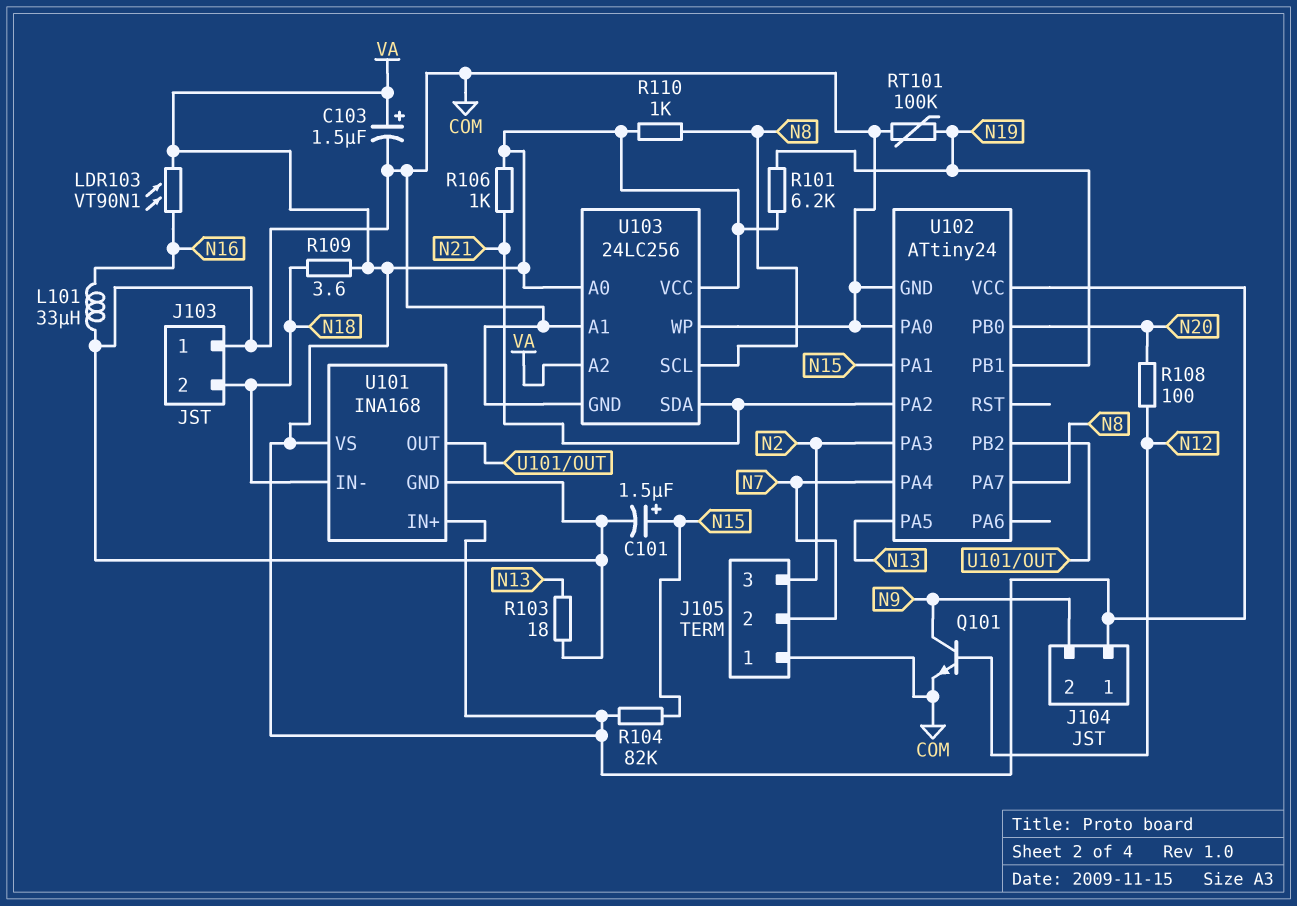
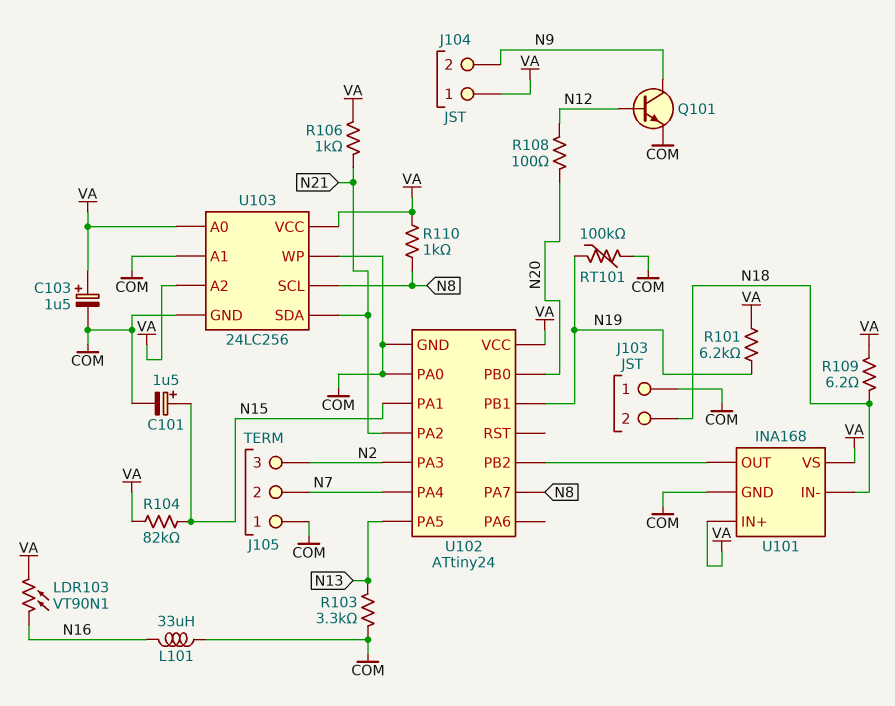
R103: 18 (COM, N13) -> 3.3k (COM, N13)
R109: 3.6 (N18, VA) -> 6.2 (N18, VA)

